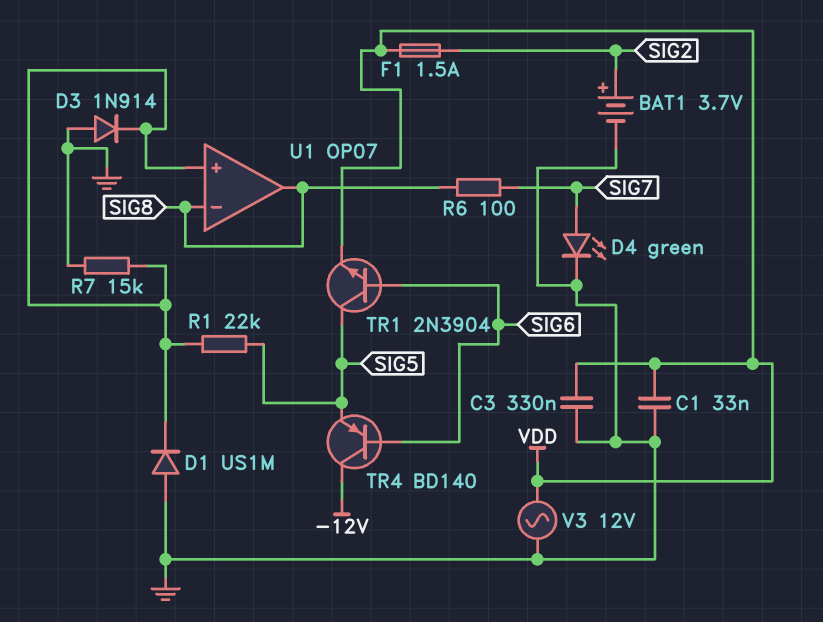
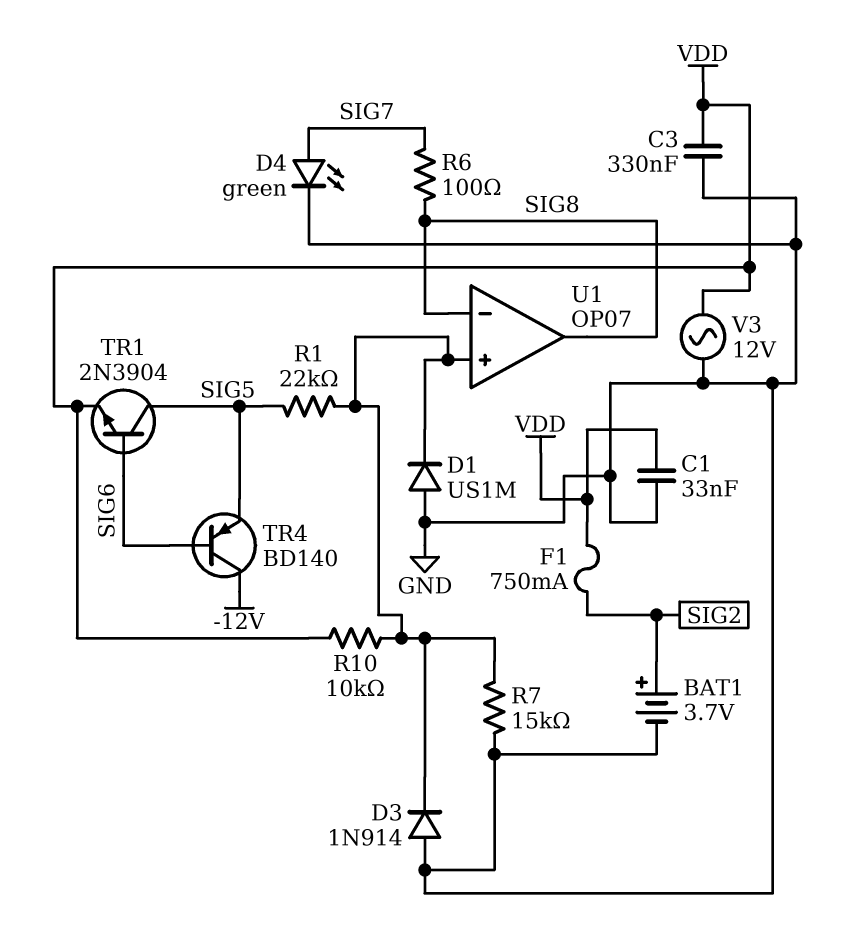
F1: 1.5A (SIG2, VDD) -> 750mA (SIG2, VDD)
R10: none -> 10k (U1/in+, VDD)

